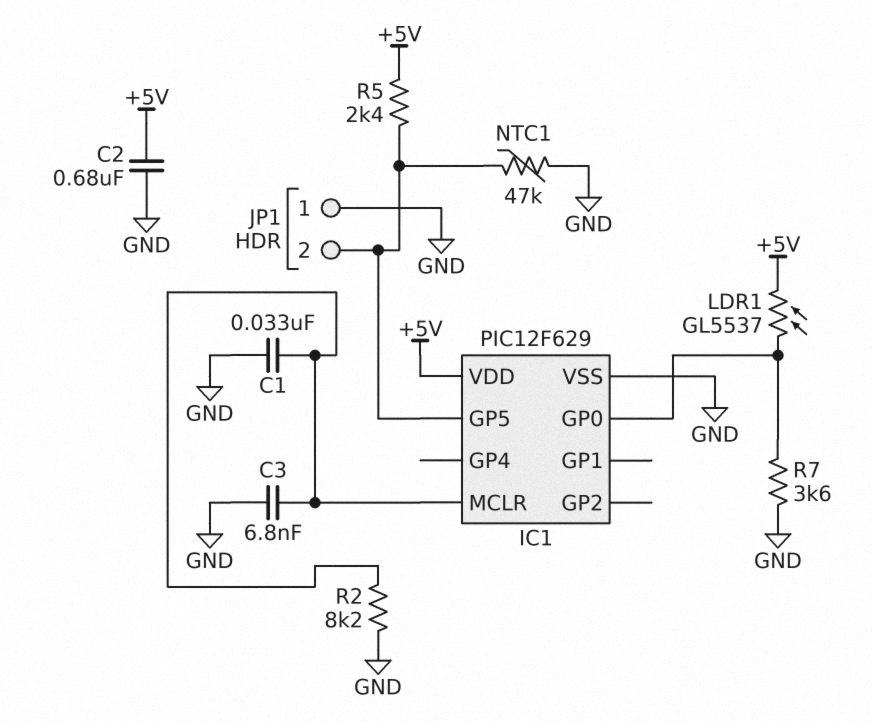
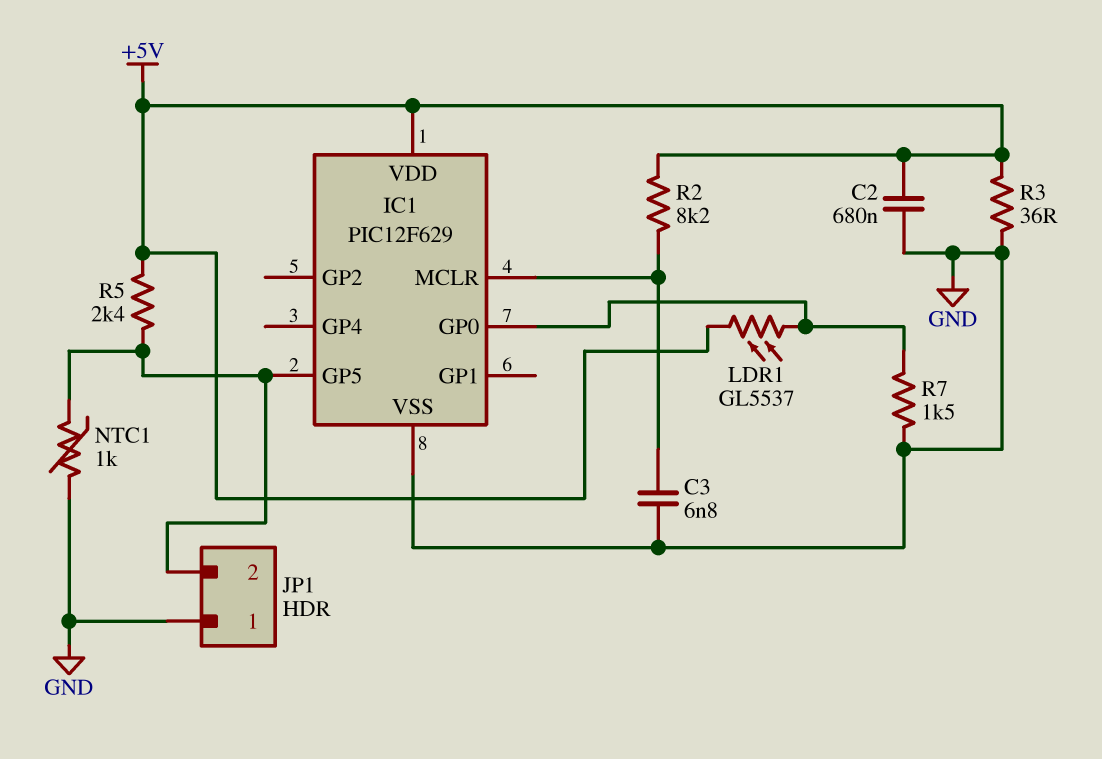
C1: 33nF (GND, IC1/MCLR) -> none
NTC1: 47k (GND, IC1/GP5) -> 1k (GND, IC1/GP5)
R2: 8.2k (GND, IC1/MCLR) -> 8.2k (+5V, IC1/MCLR)
R3: none -> 36 (+5V, GND)
R7: 3.6k (GND, IC1/GP0) -> 1.5k (GND, IC1/GP0)

